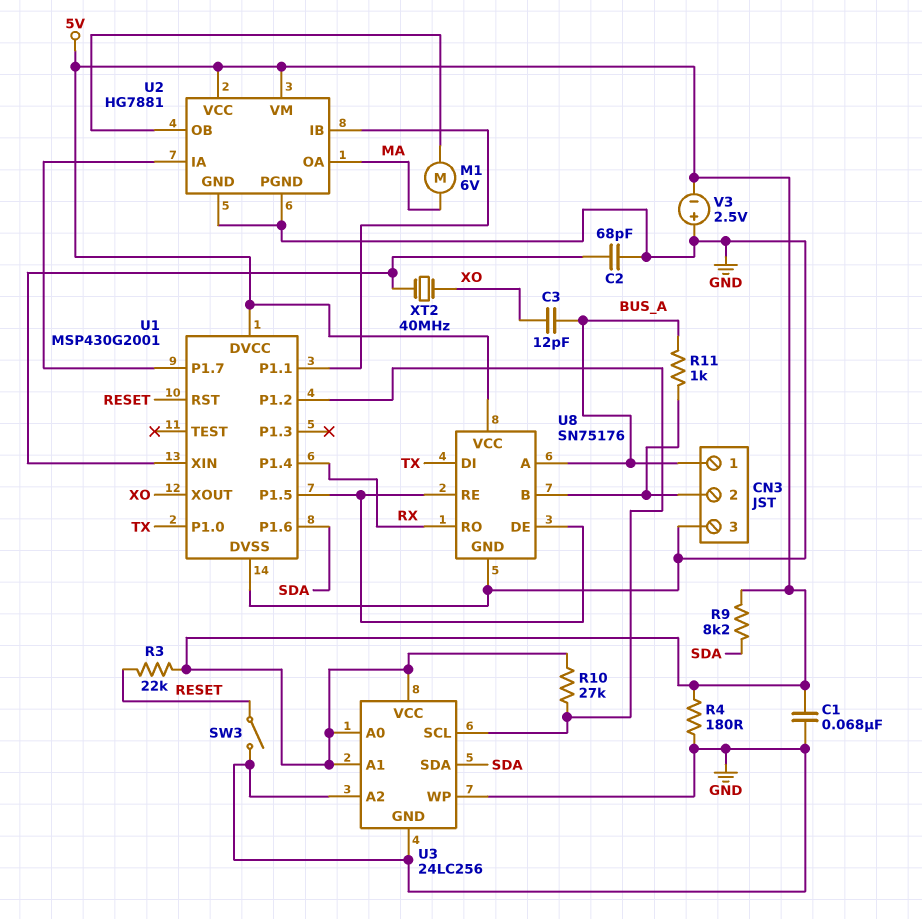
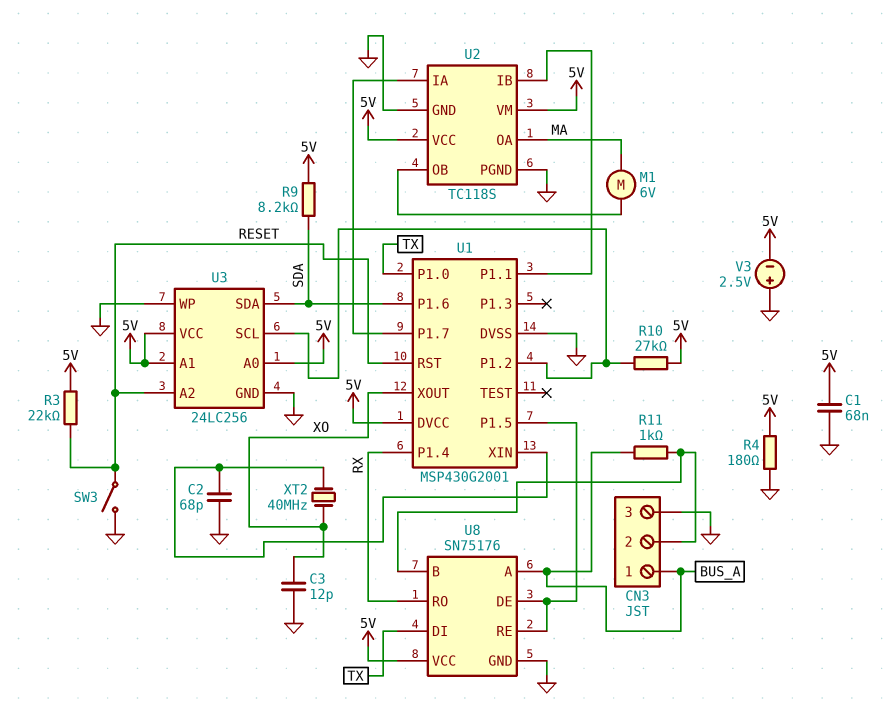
C3: 12pF (BUS_A, XO) -> 12pF (GND, XO)
U2: HG7881 -> TC118S
U3 pin A2: GND -> RESET

